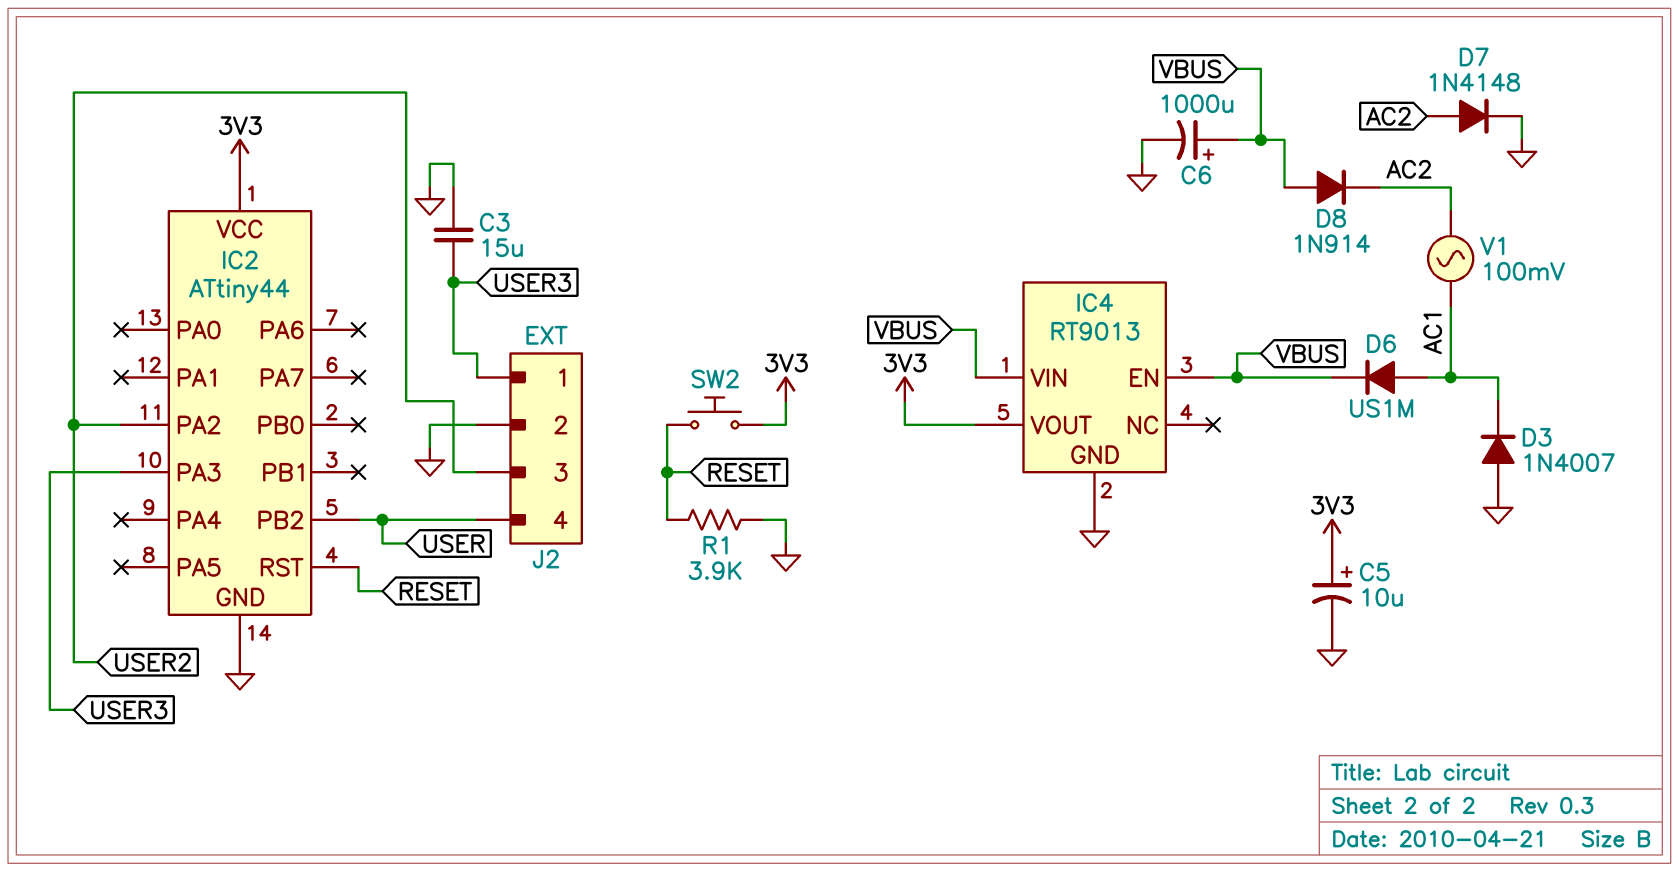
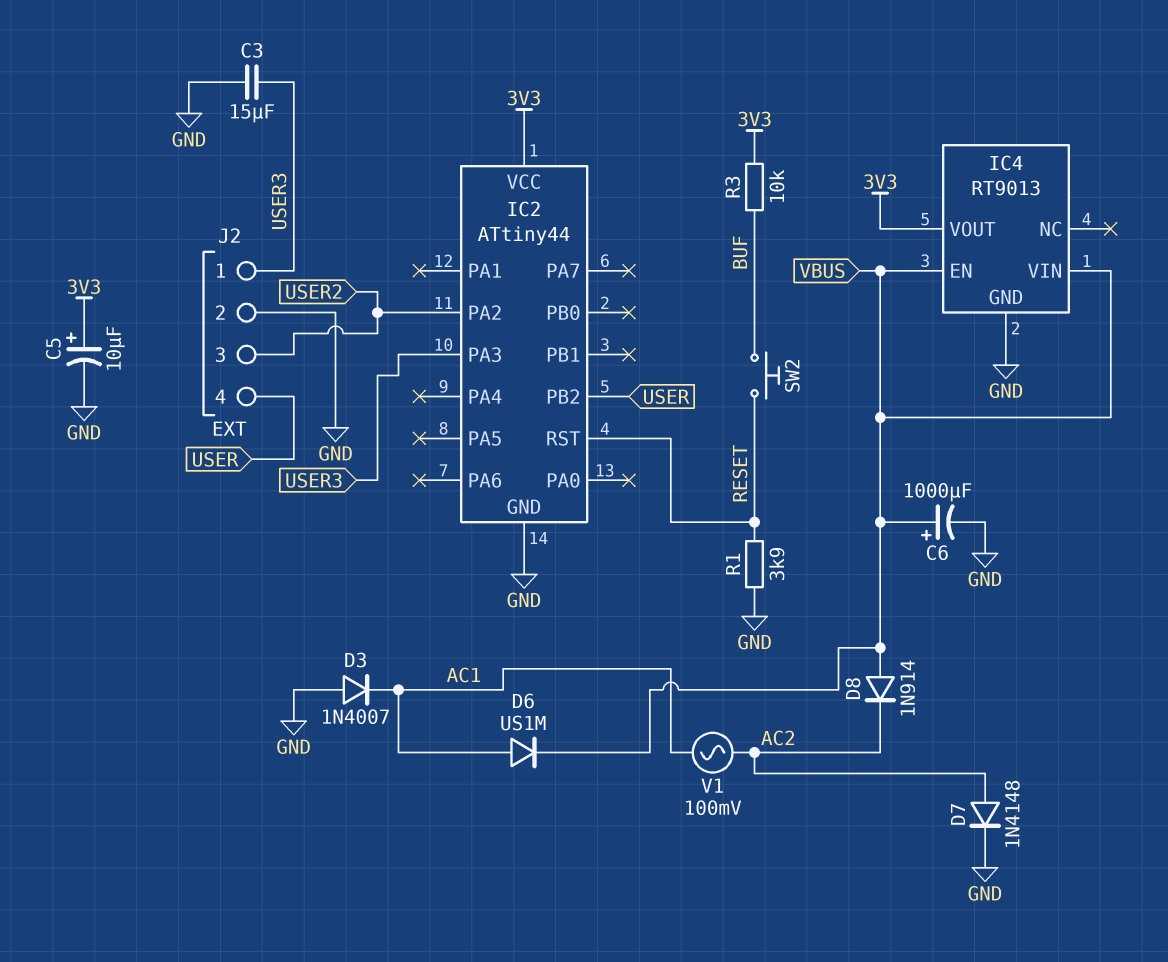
R3: none -> 10k (3V3, BUF)
SW2: button (3V3, RESET) -> button (BUF, RESET)

